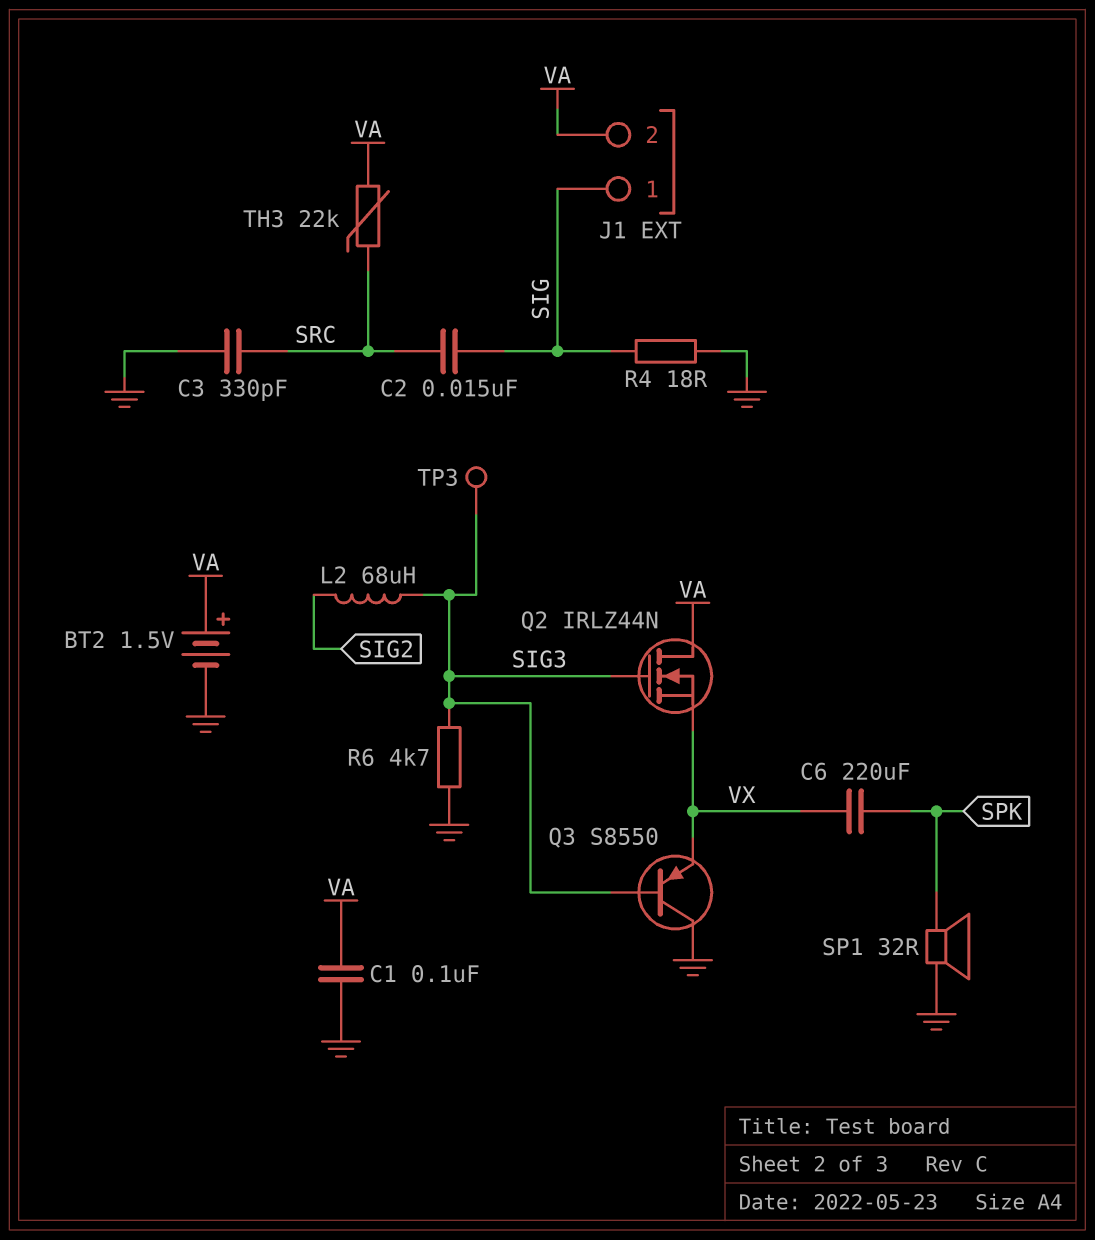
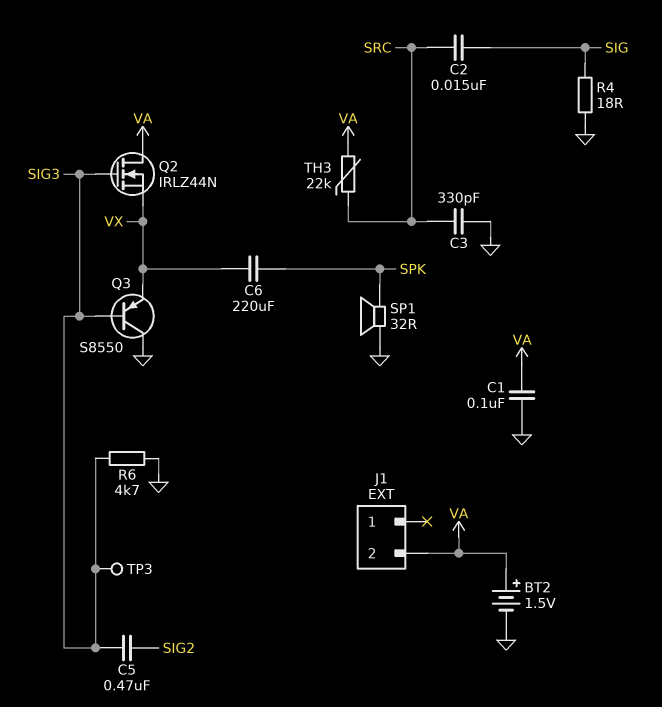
C5: none -> 470nF (SIG2, SIG3)
J1 pin 1: SIG -> none
L2: 68uH (SIG2, SIG3) -> none

